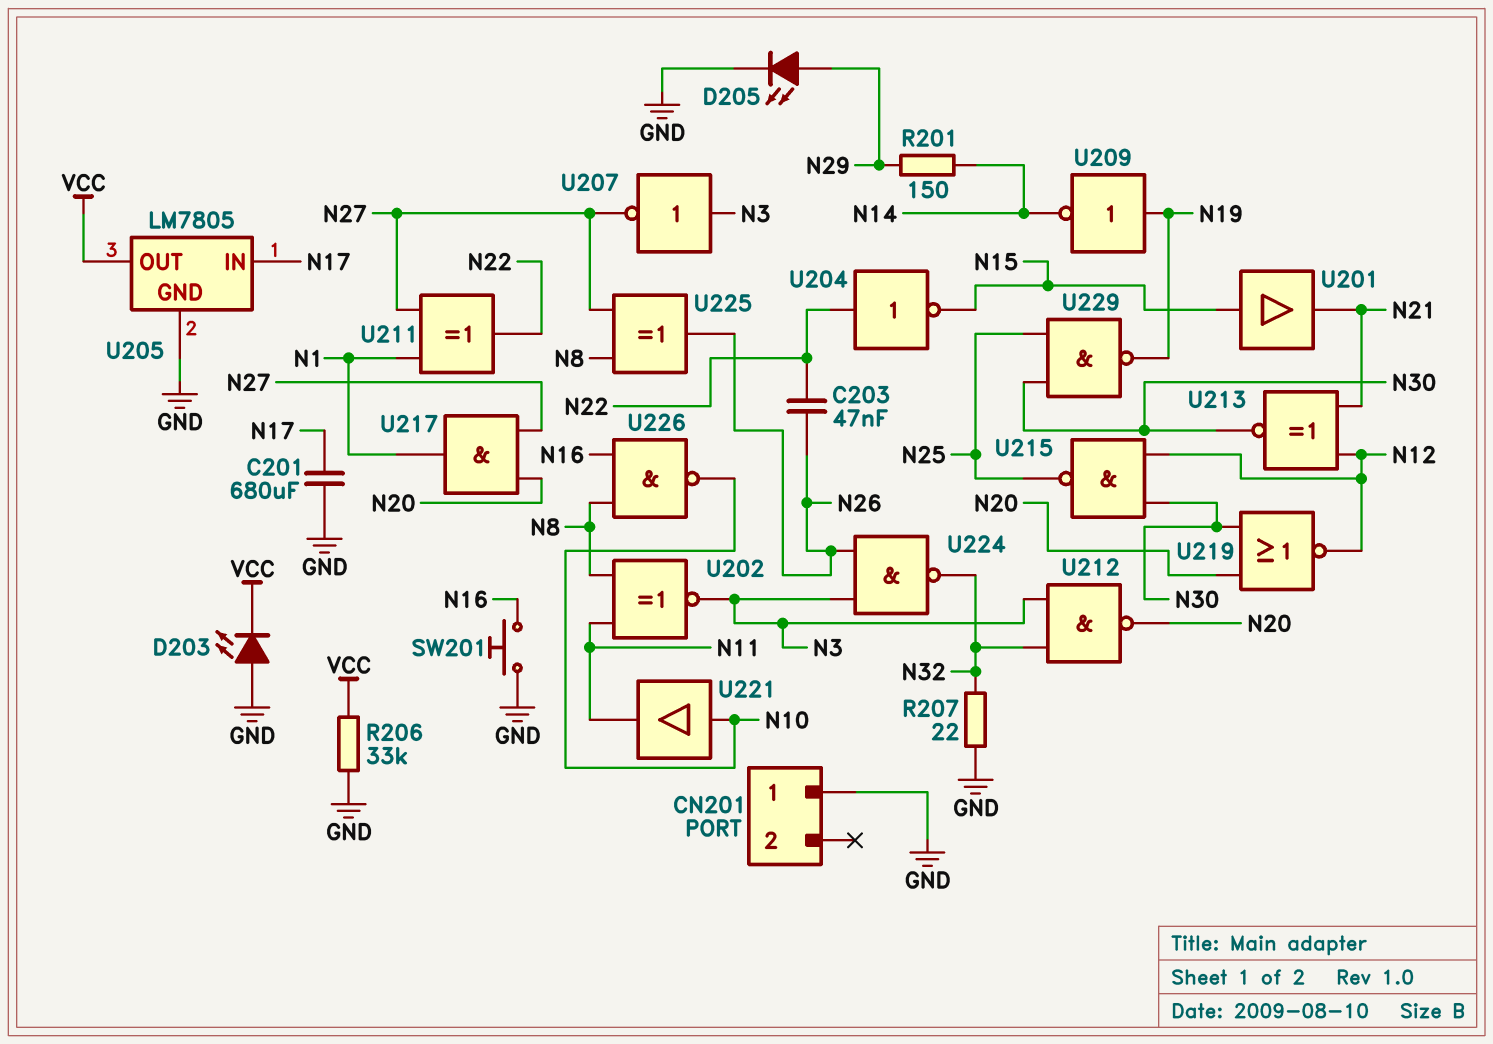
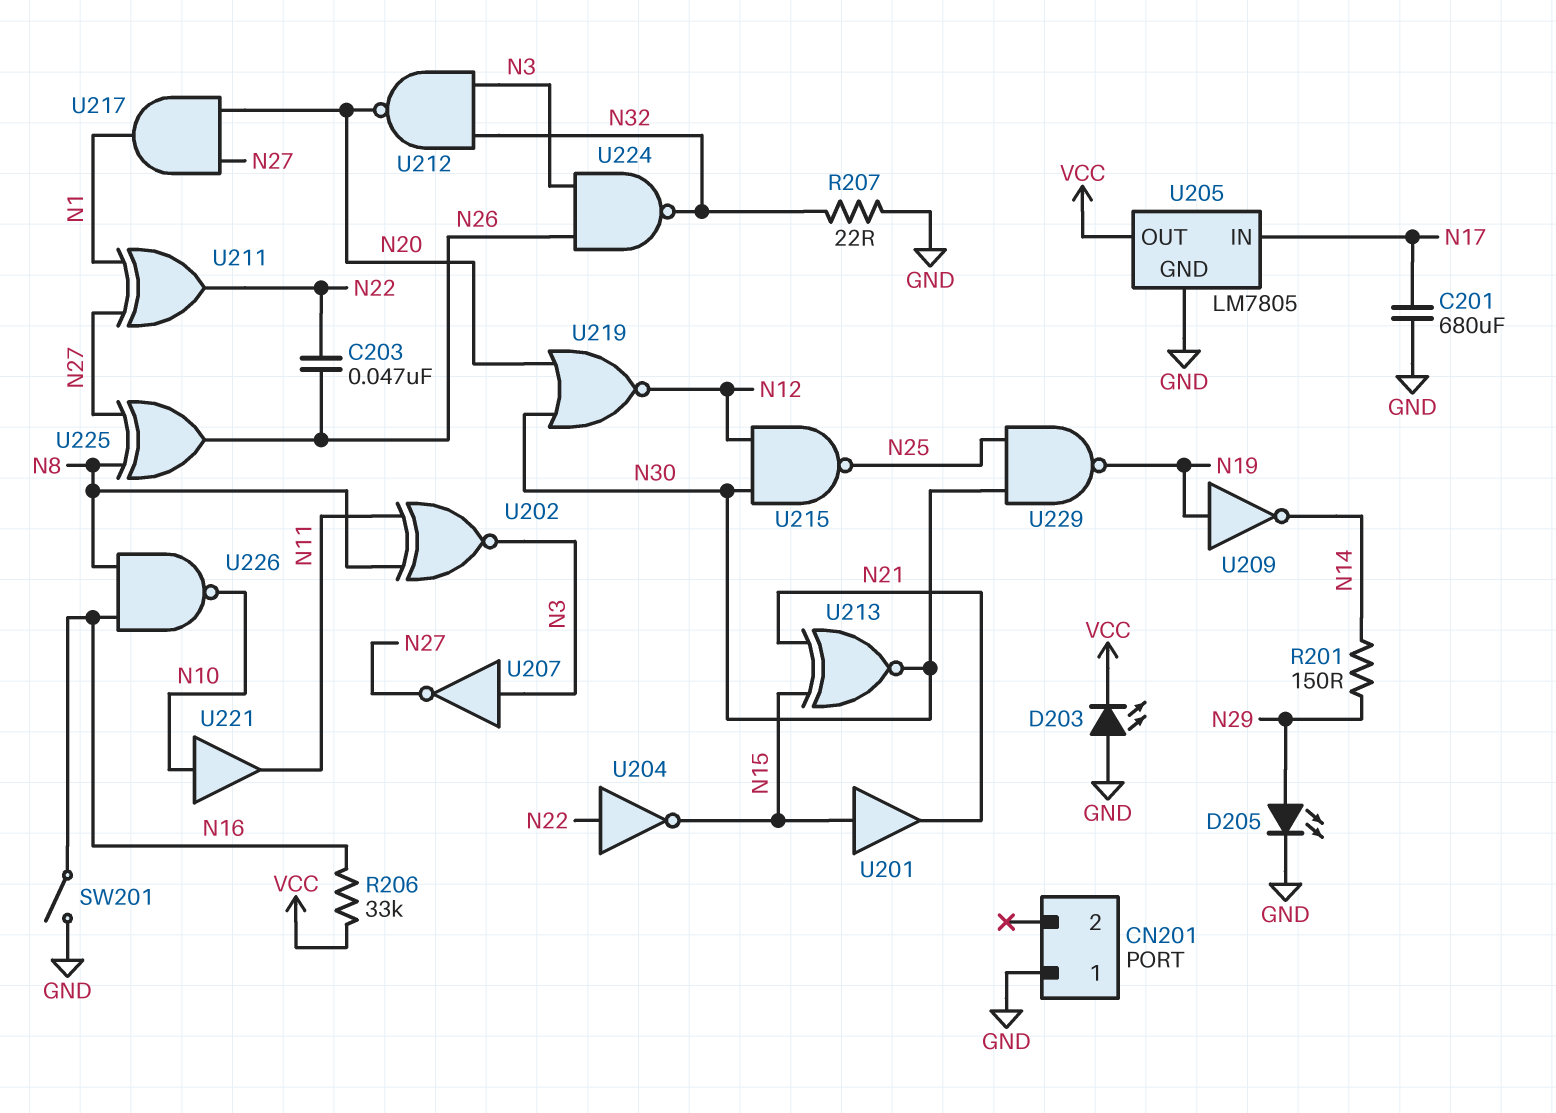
R206: 33k (GND, VCC) -> 33k (N16, VCC)
SW201: button (GND, N16) -> switch (GND, N16)
U213: XNOR (in N12, in N21, out N30) -> XNOR (in N15, in N21, out N30)

